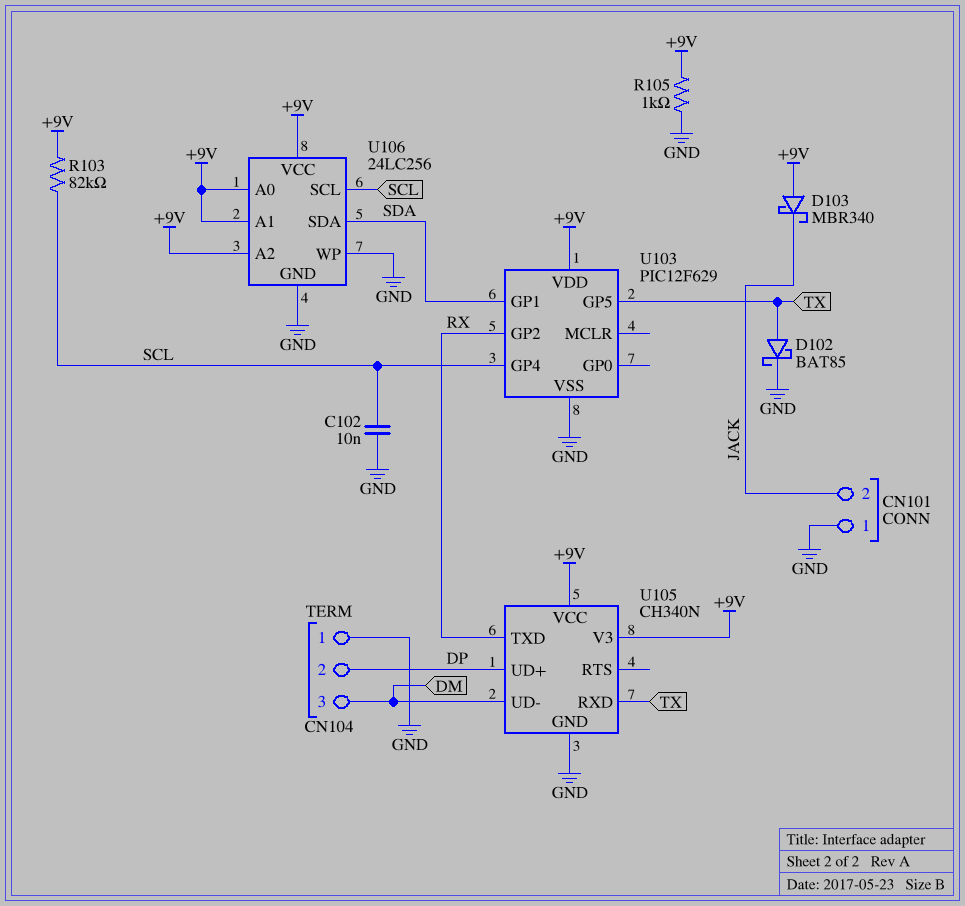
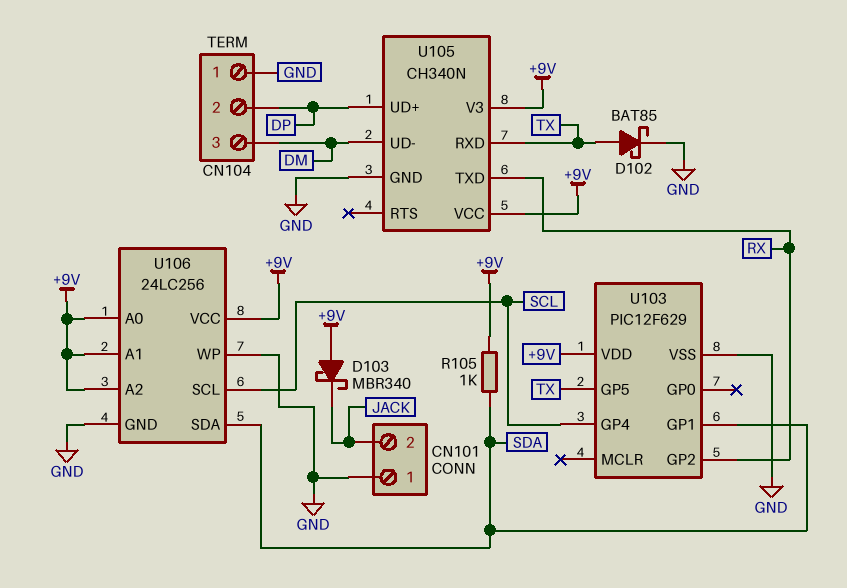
C102: 10nF (GND, SCL) -> none
R103: 82k (+9V, SCL) -> none
R105: 1k (+9V, GND) -> 1k (+9V, SDA)

